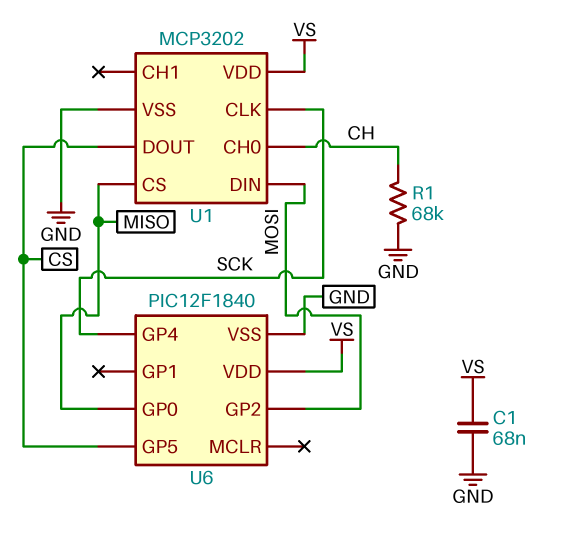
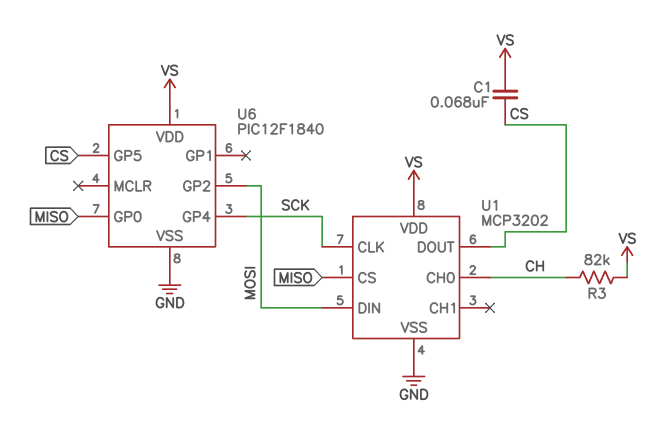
C1: 68nF (GND, VS) -> 68nF (CS, VS)
R1: 68k (CH, GND) -> none
R3: none -> 82k (CH, VS)

